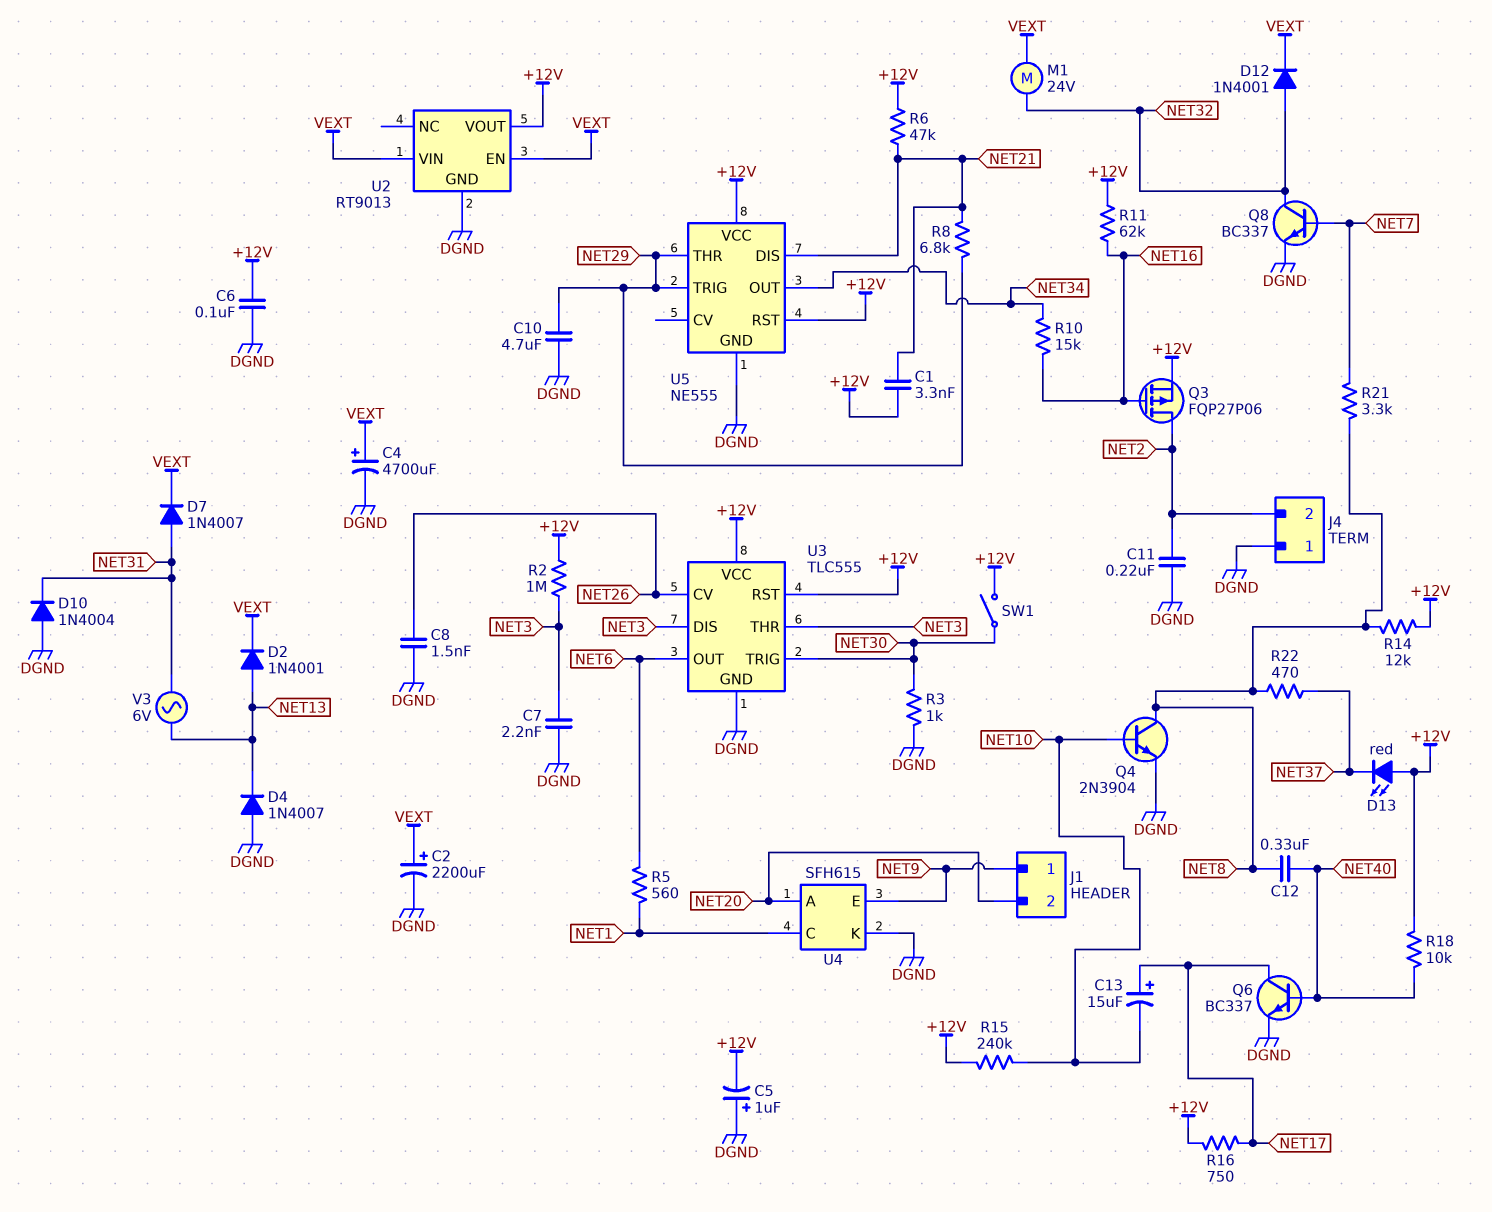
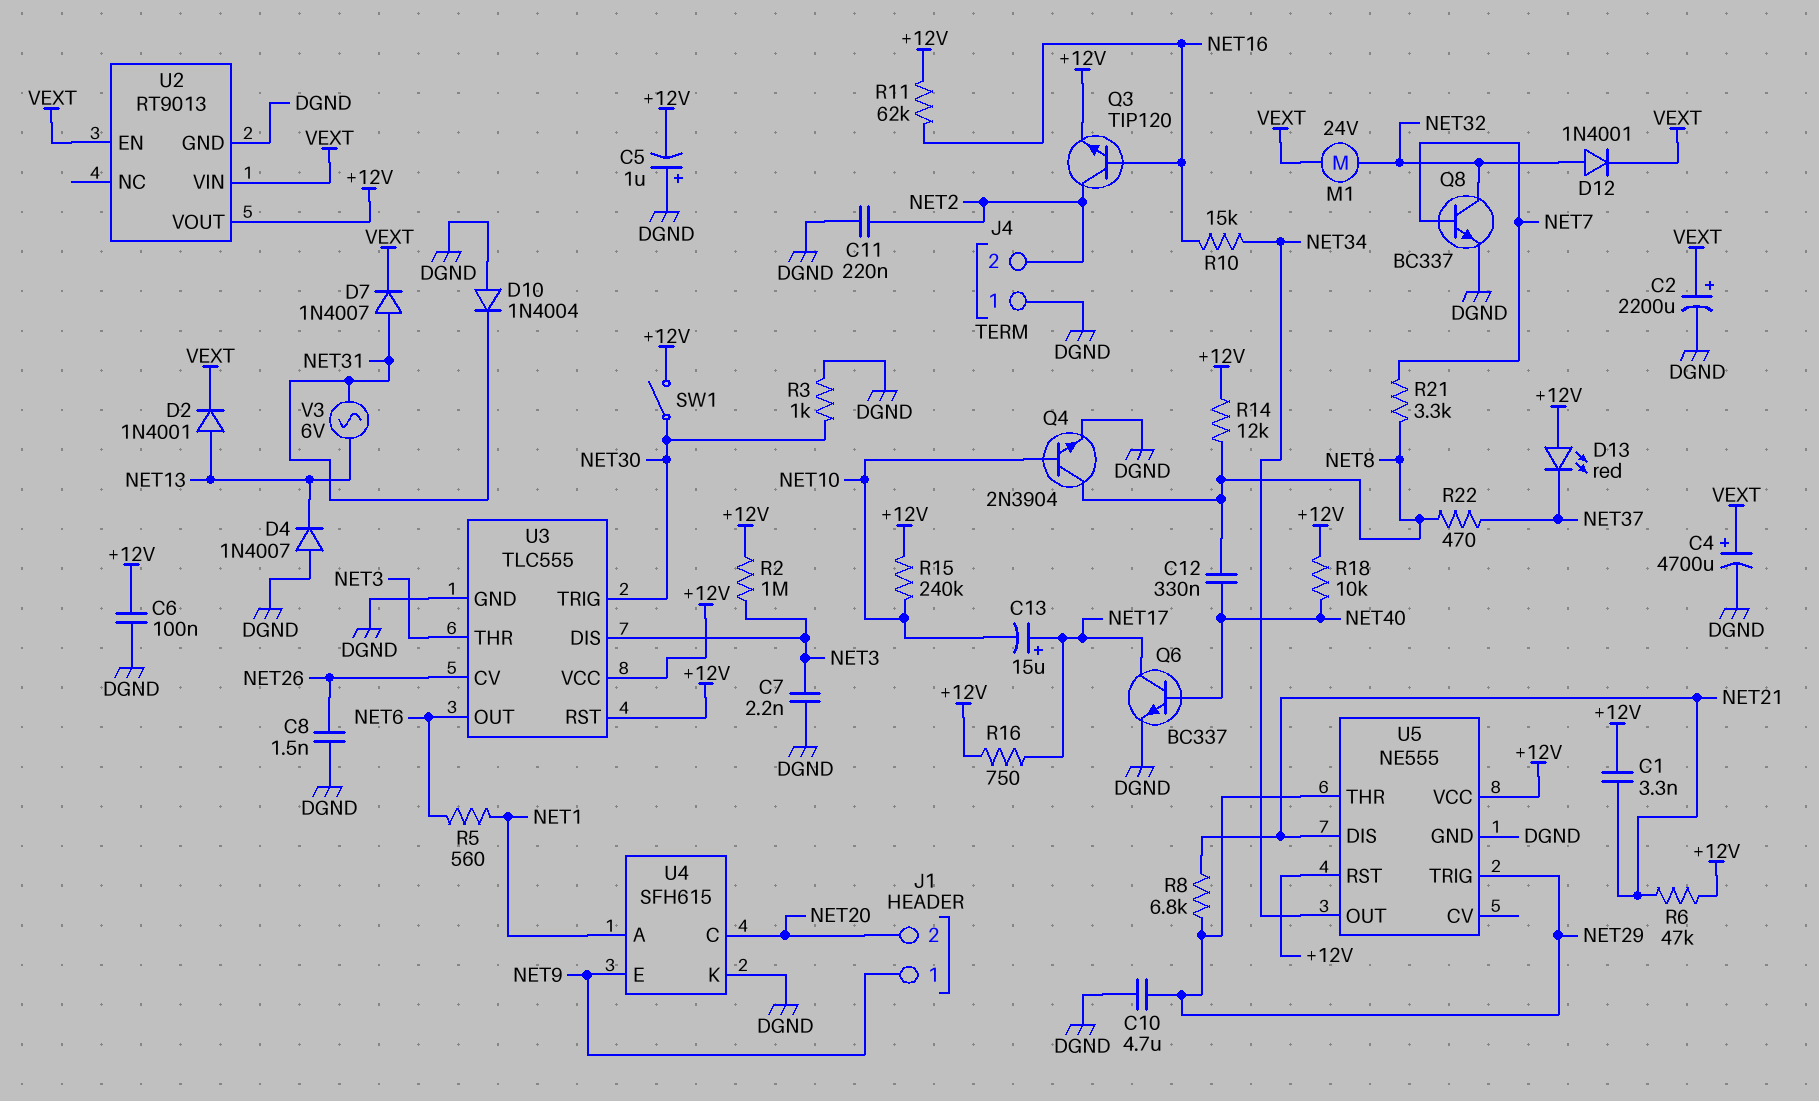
Q3: PMOS FQP27P06 (G NET16, D NET2, S +12V) -> NPN TIP120 (B NET16, C NET2, E +12V)
U4 pin A: NET20 -> NET1
U4 pin C: NET1 -> NET20

